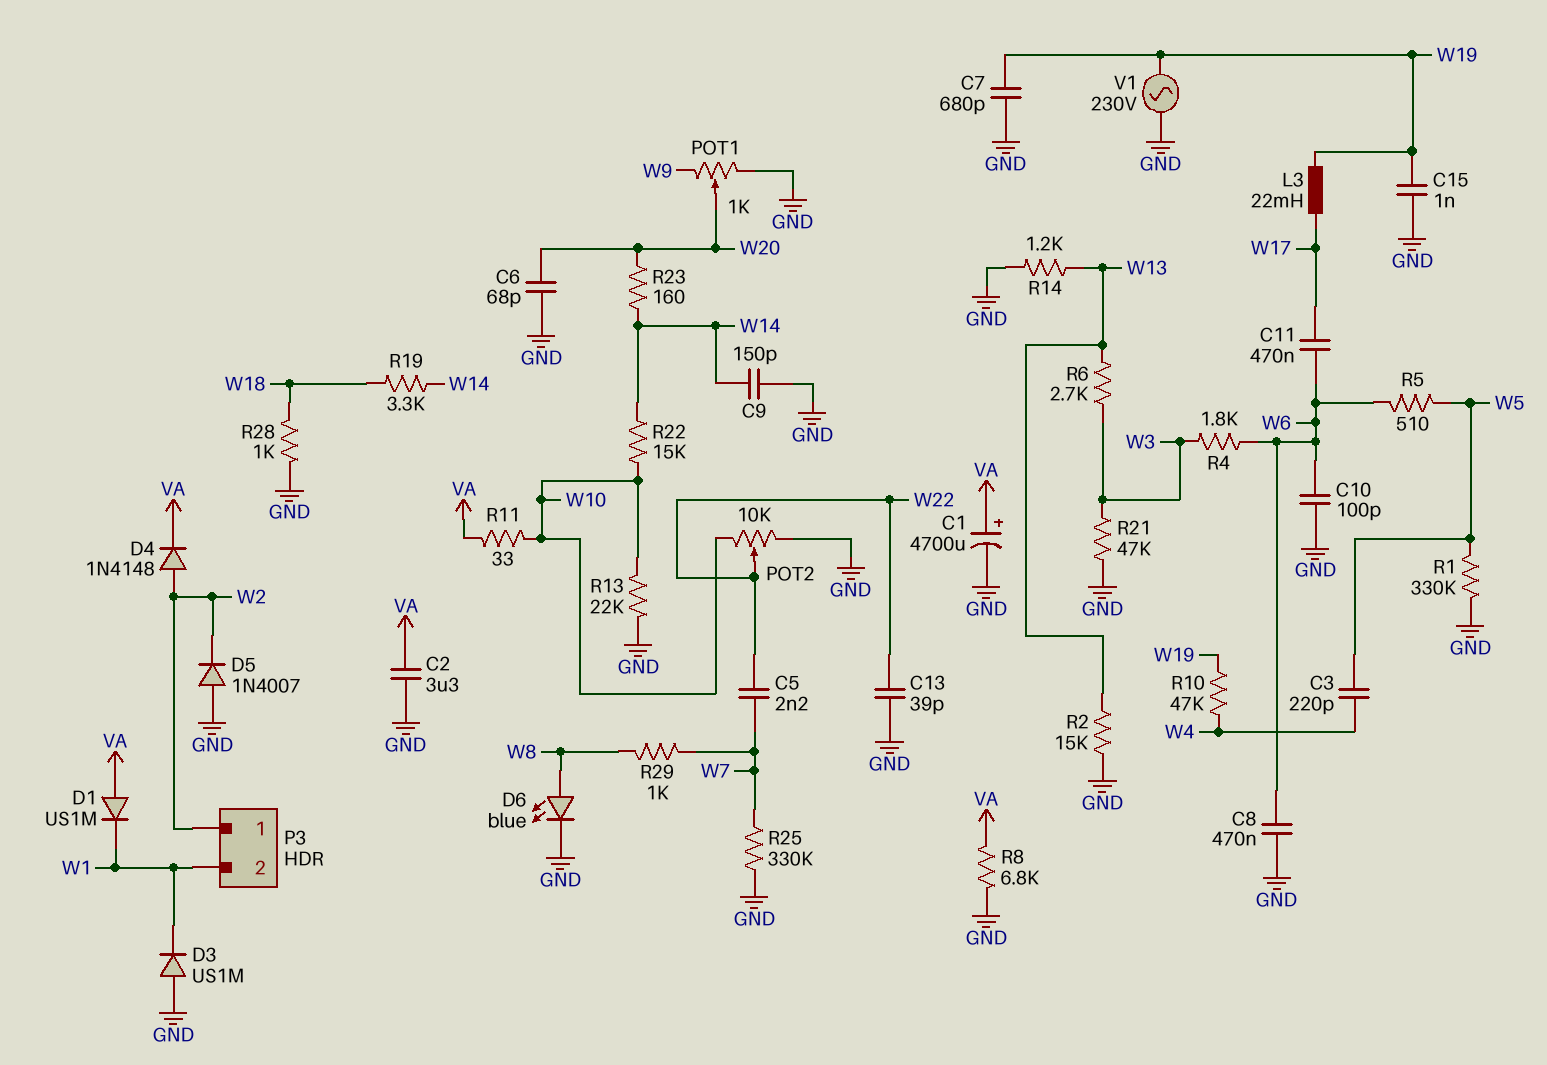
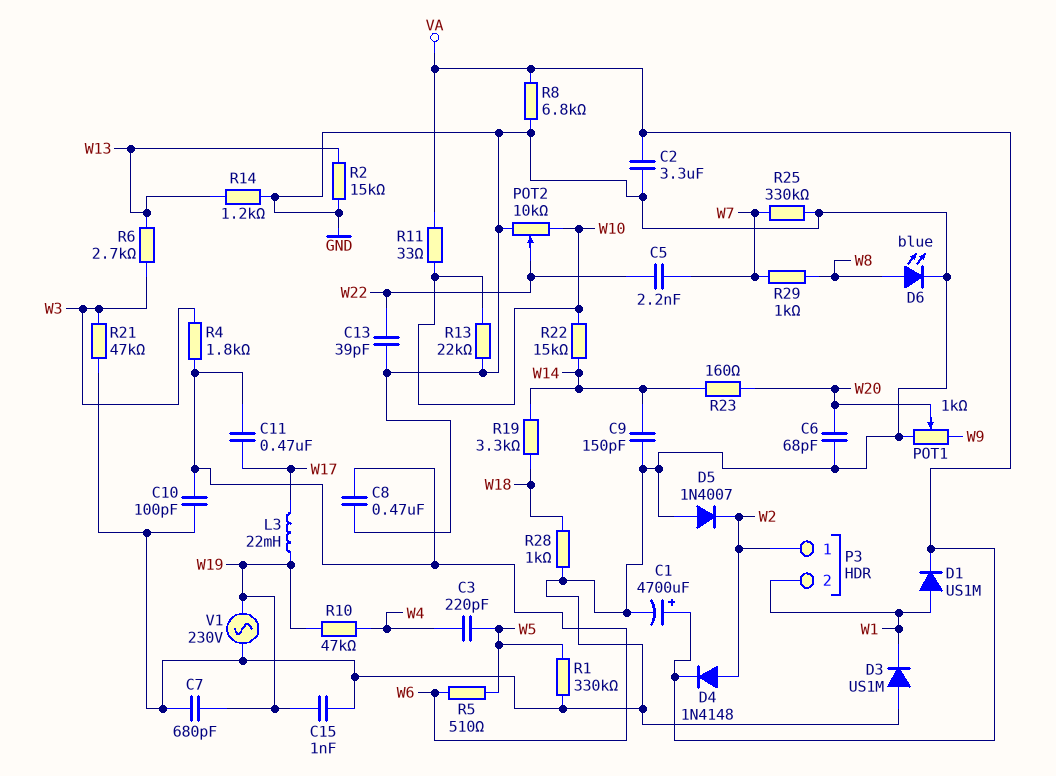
D1: diode US1M (A VA, K W1) -> diode US1M (A W1, K VA)

